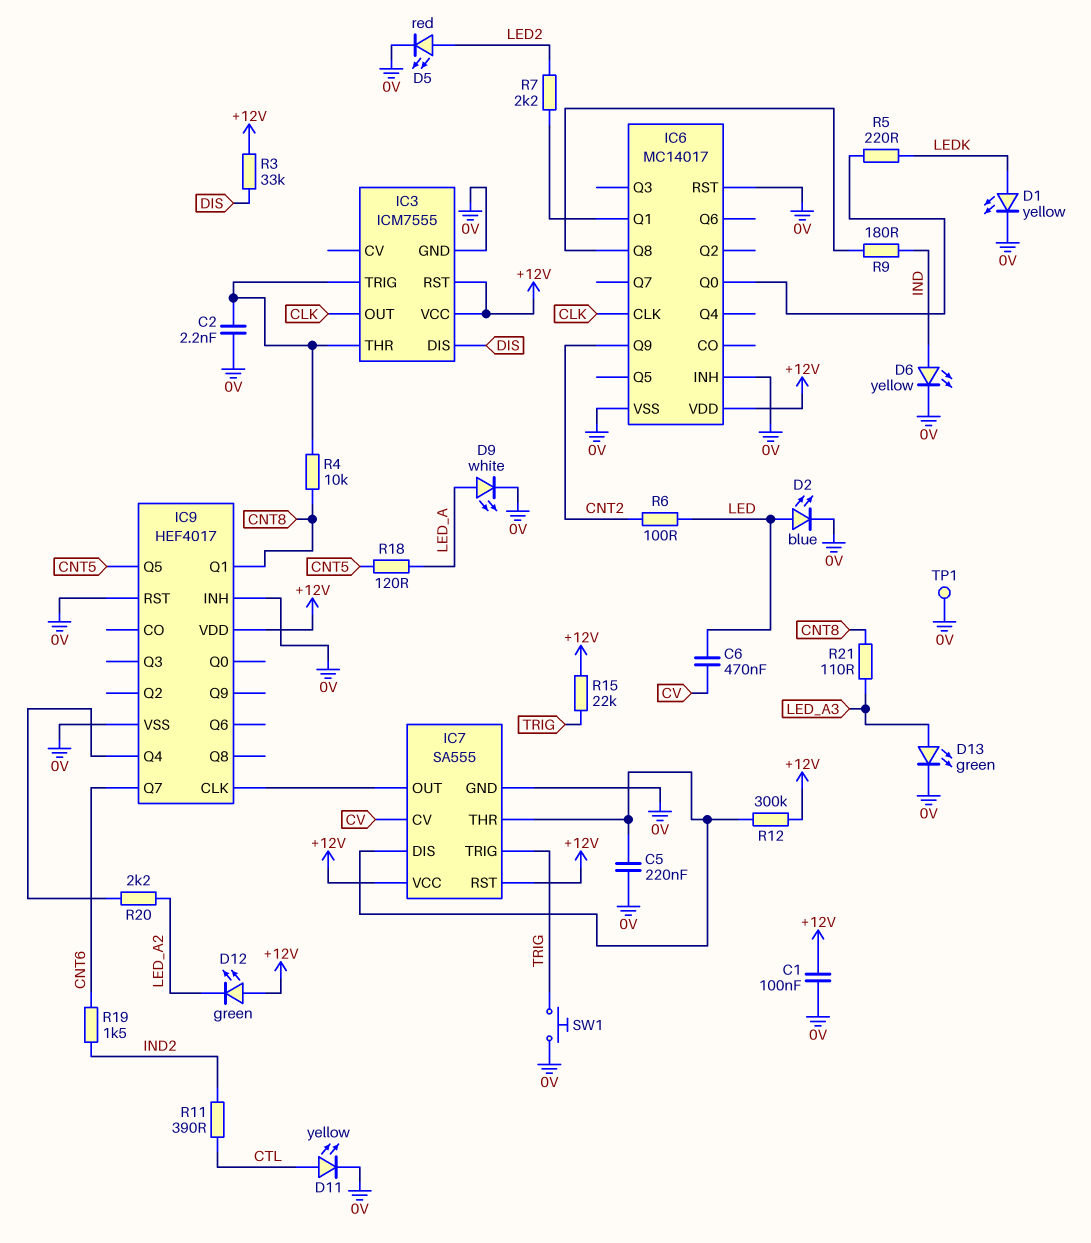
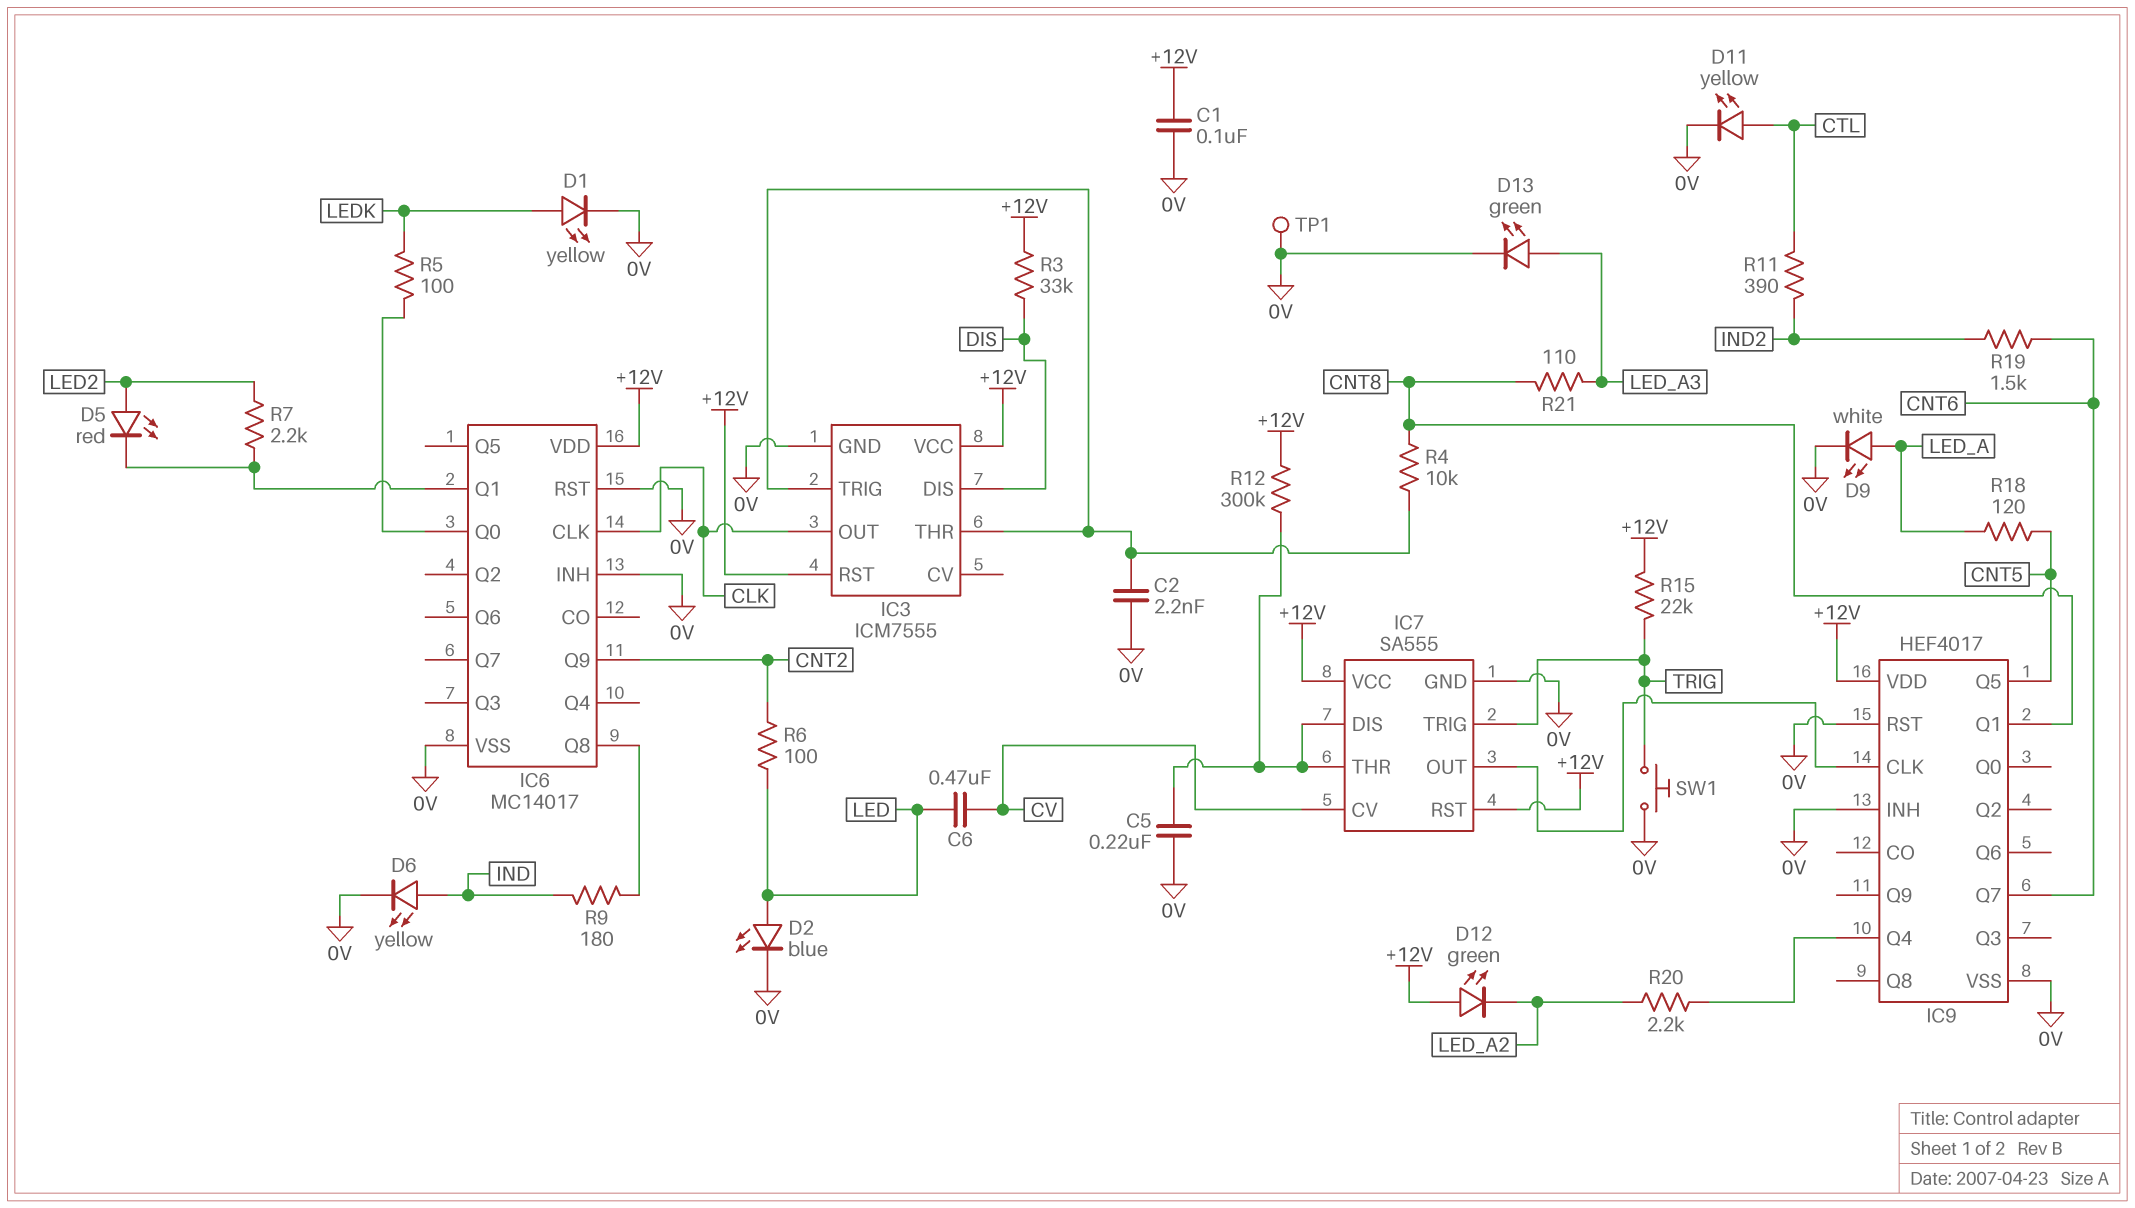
D5: LED red (A LED2, K 0V) -> LED red (A LED2, K IC6/Q1)
R5: 220 (IC6/Q0, LEDK) -> 100 (IC6/Q0, LEDK)

